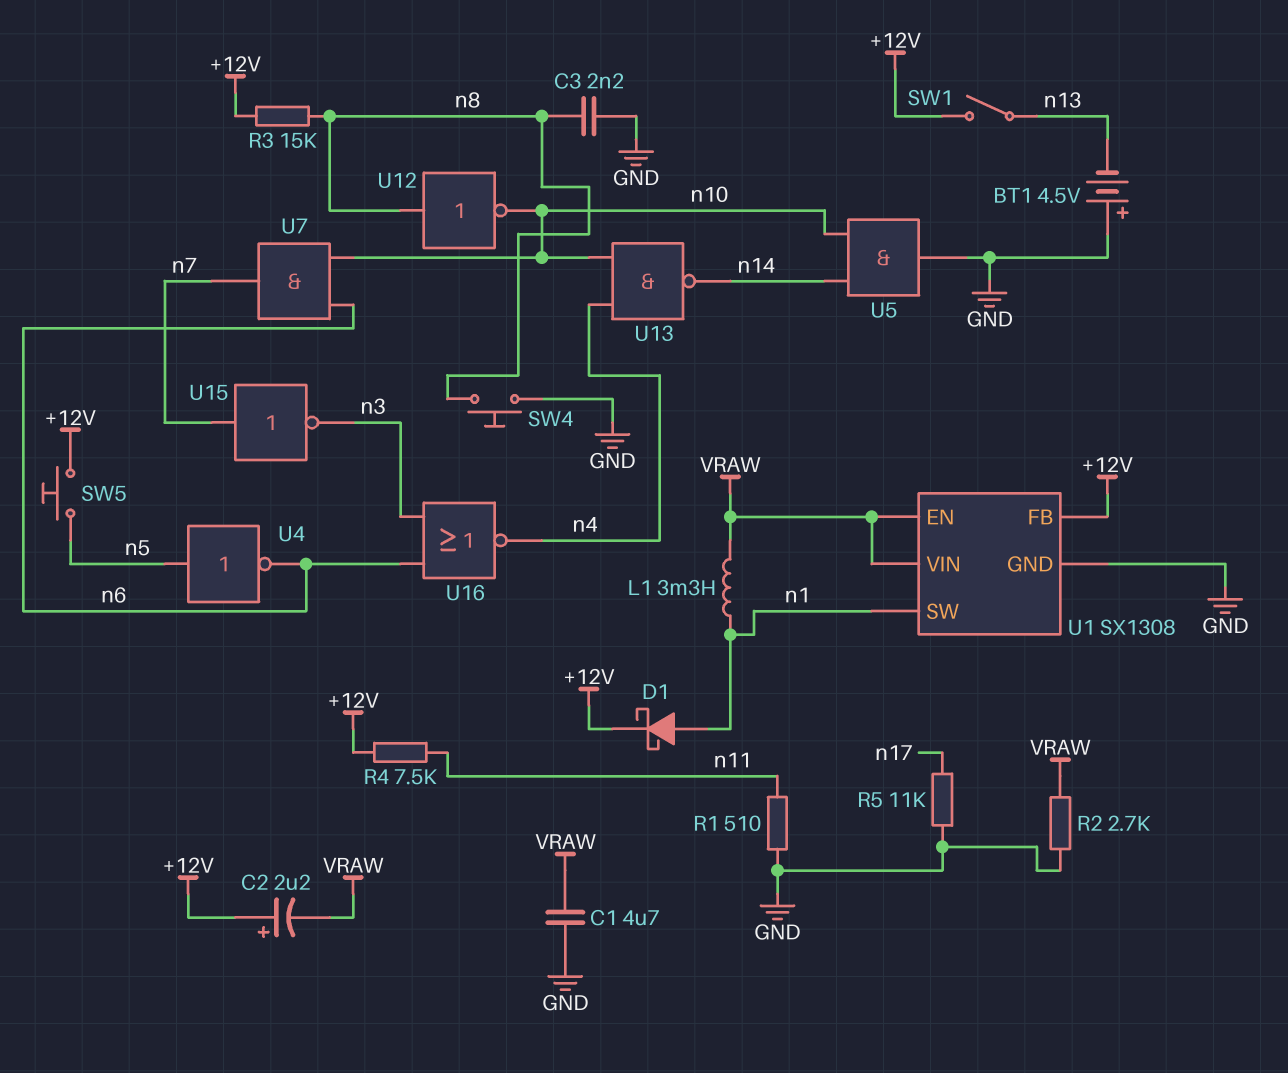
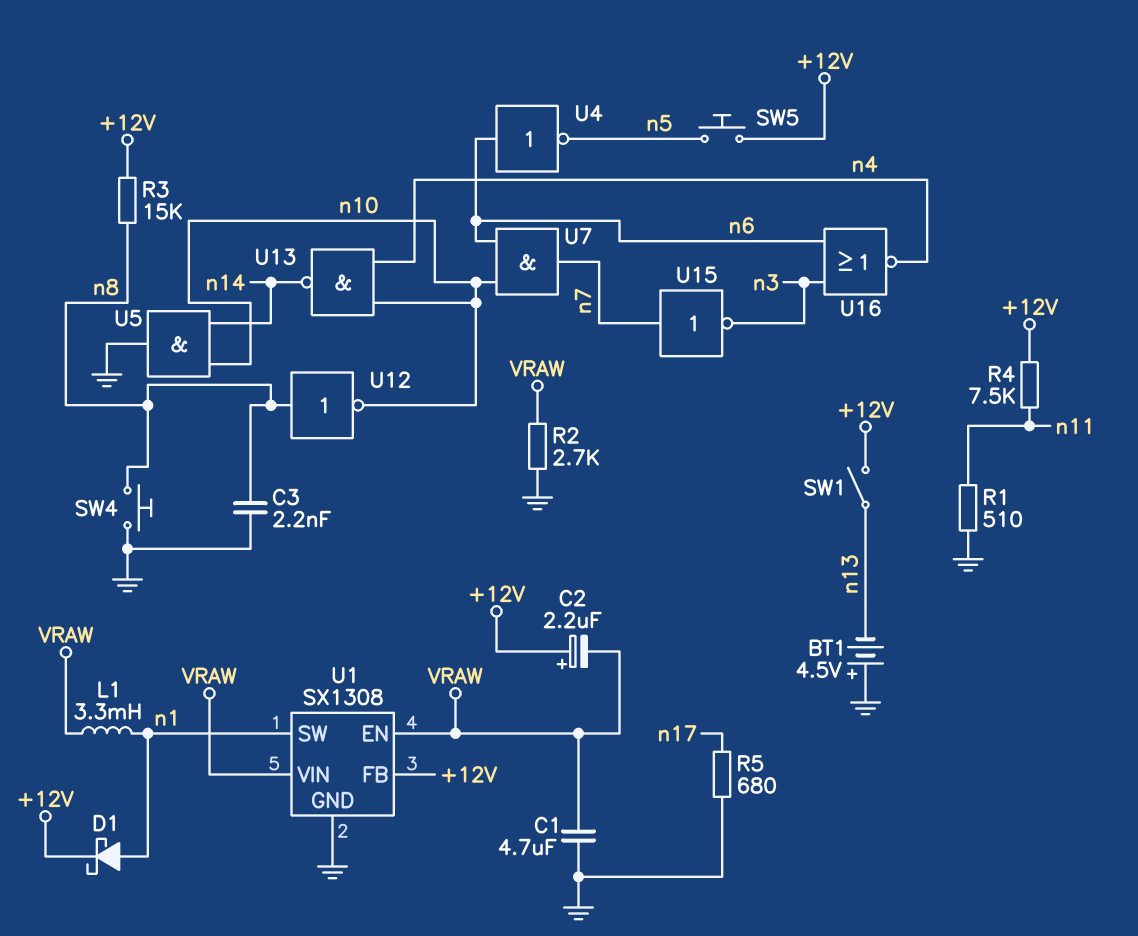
R5: 11k (GND, n17) -> 680 (GND, n17)
U4: NOT (in n5, out n6) -> NOT (in n6, out n5)

